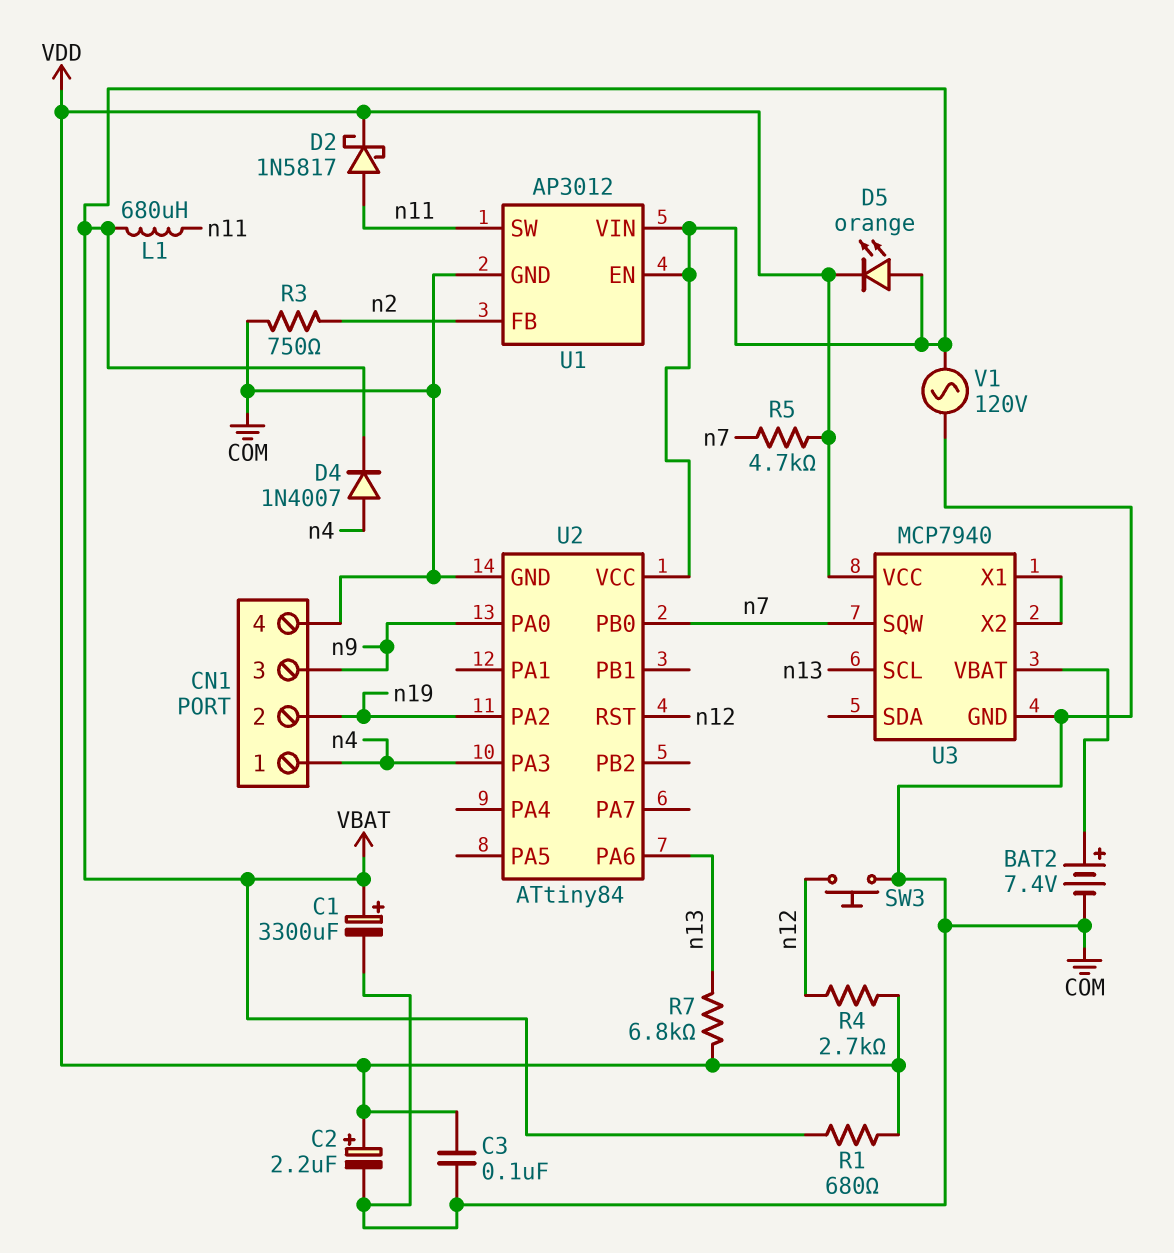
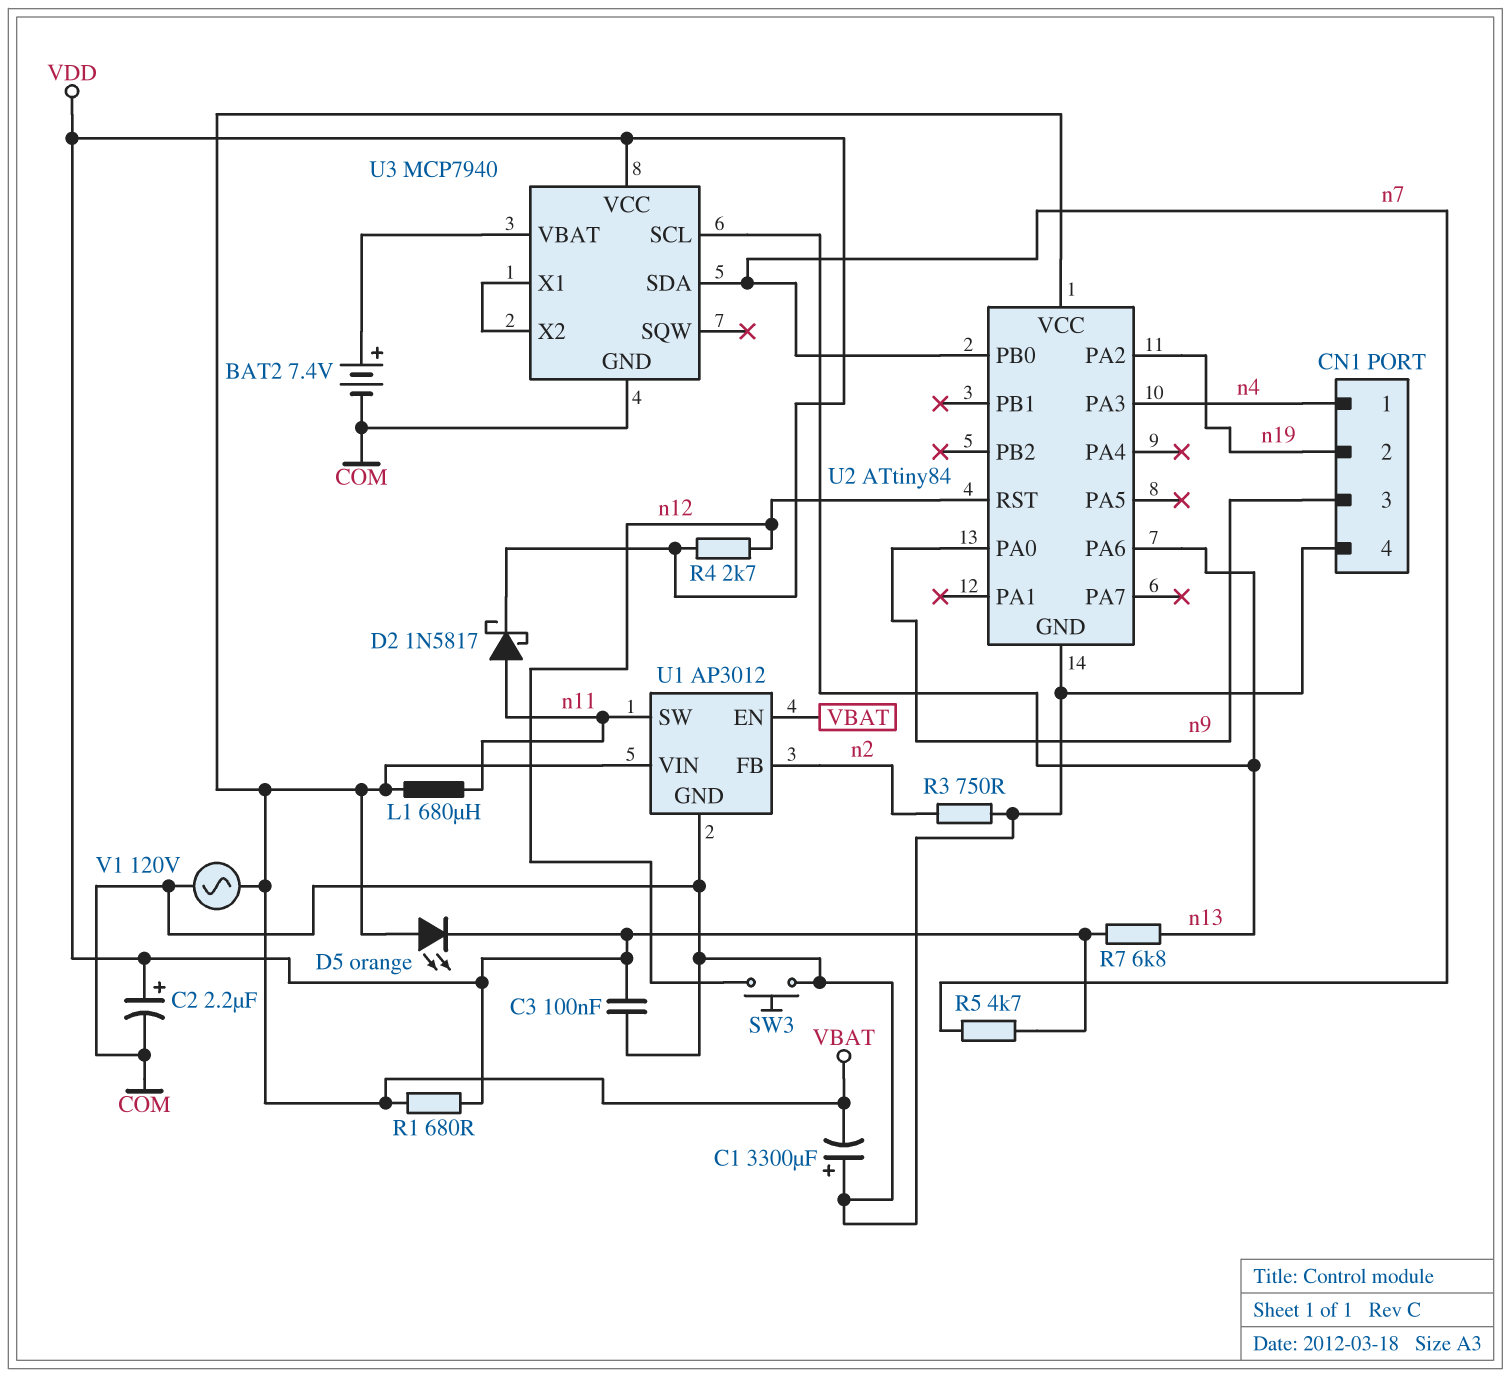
C1: 3300uF (plus VBAT, minus COM) -> 3300uF (plus COM, minus VBAT)
D4: diode 1N4007 (A n4, K VBAT) -> none
U3 pin SDA: none -> n7
U3 pin SQW: n7 -> none

